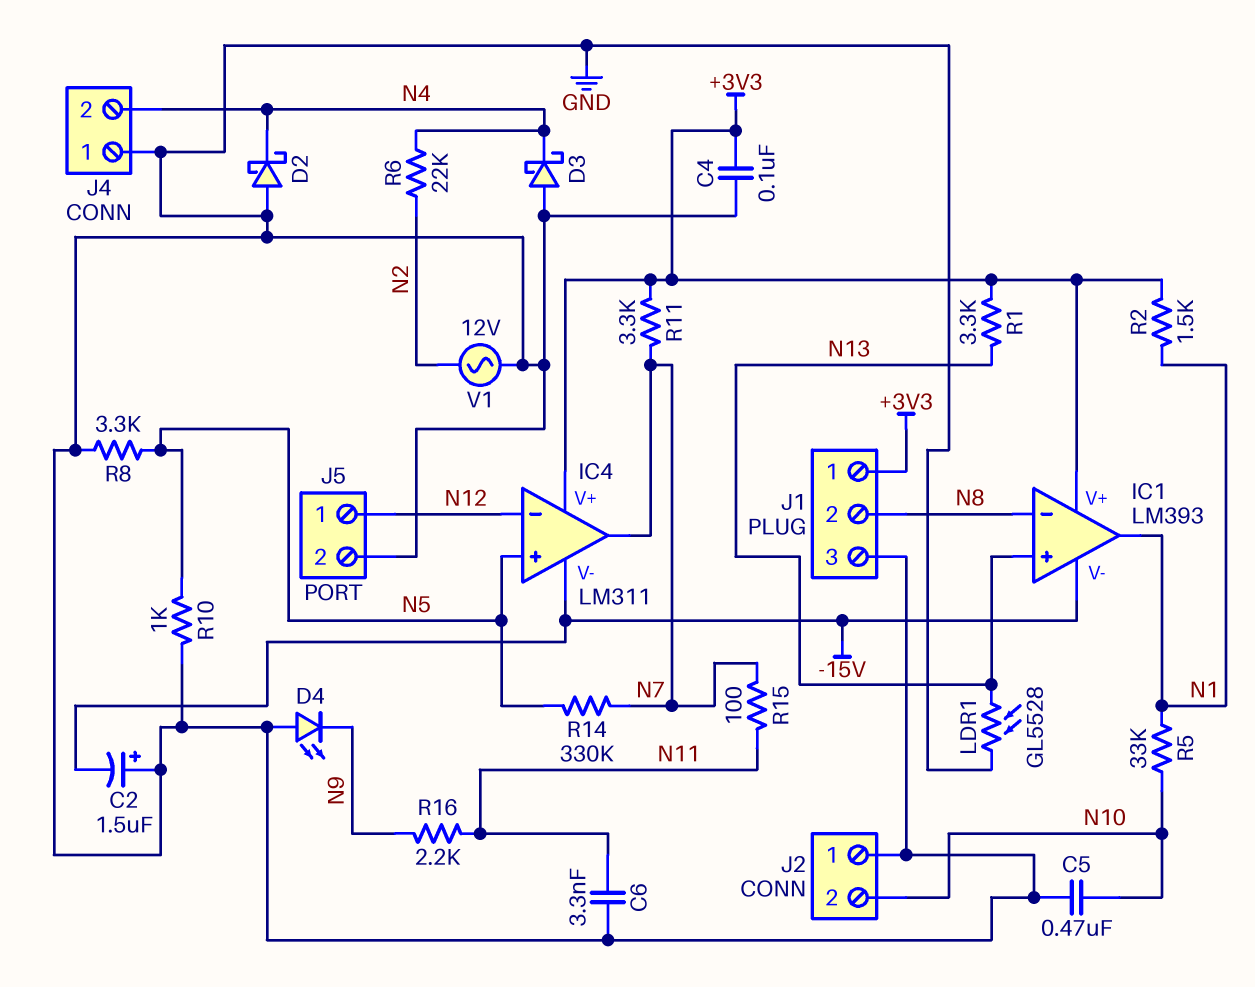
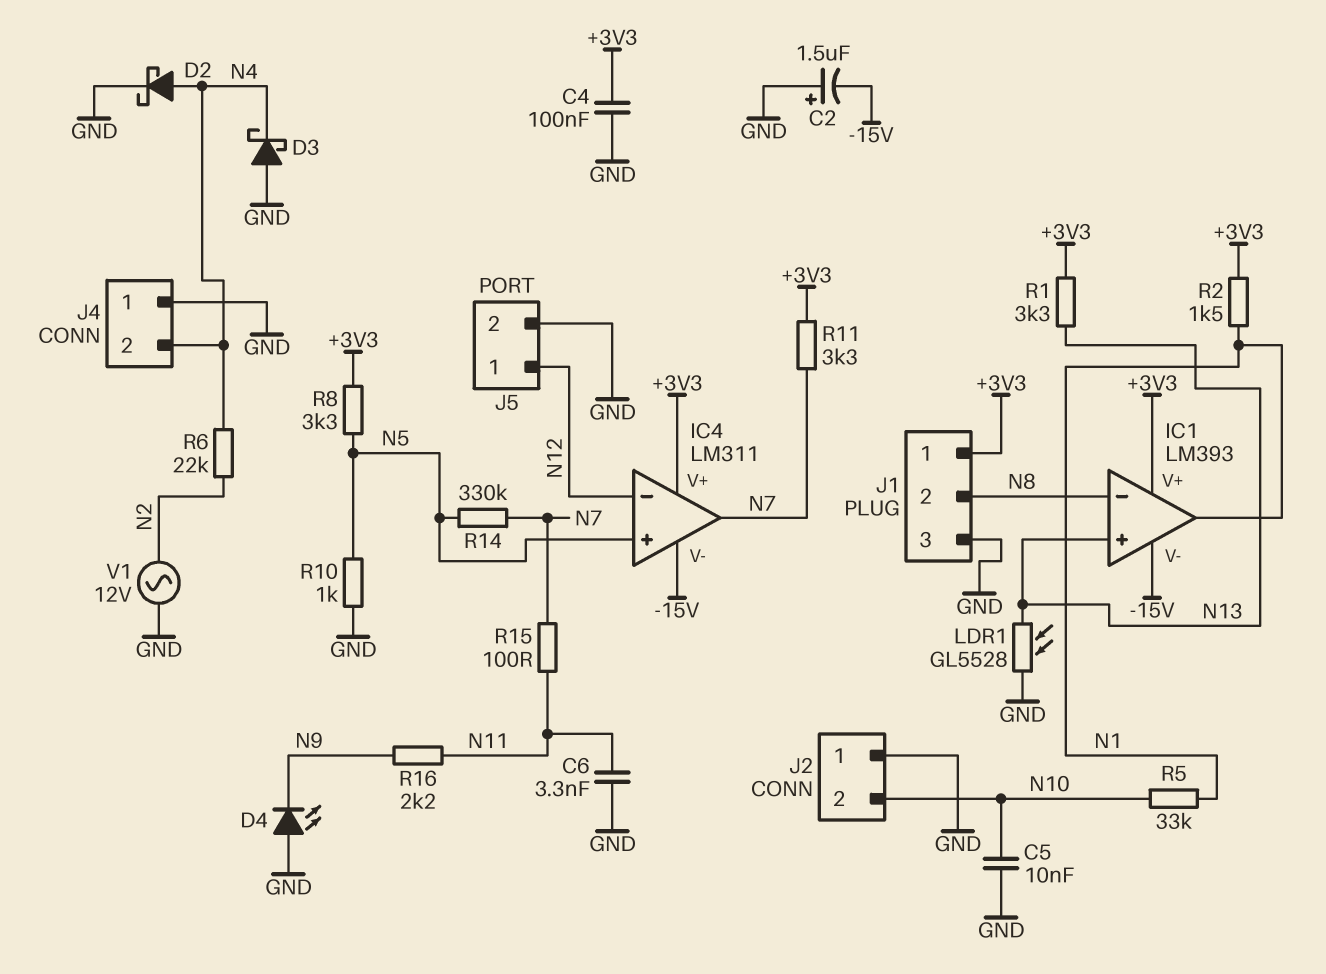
C5: 470nF (GND, N10) -> 10nF (GND, N10)
D2: schottky (A GND, K N4) -> schottky (A N4, K GND)
R8: 3.3k (GND, N5) -> 3.3k (+3V3, N5)

